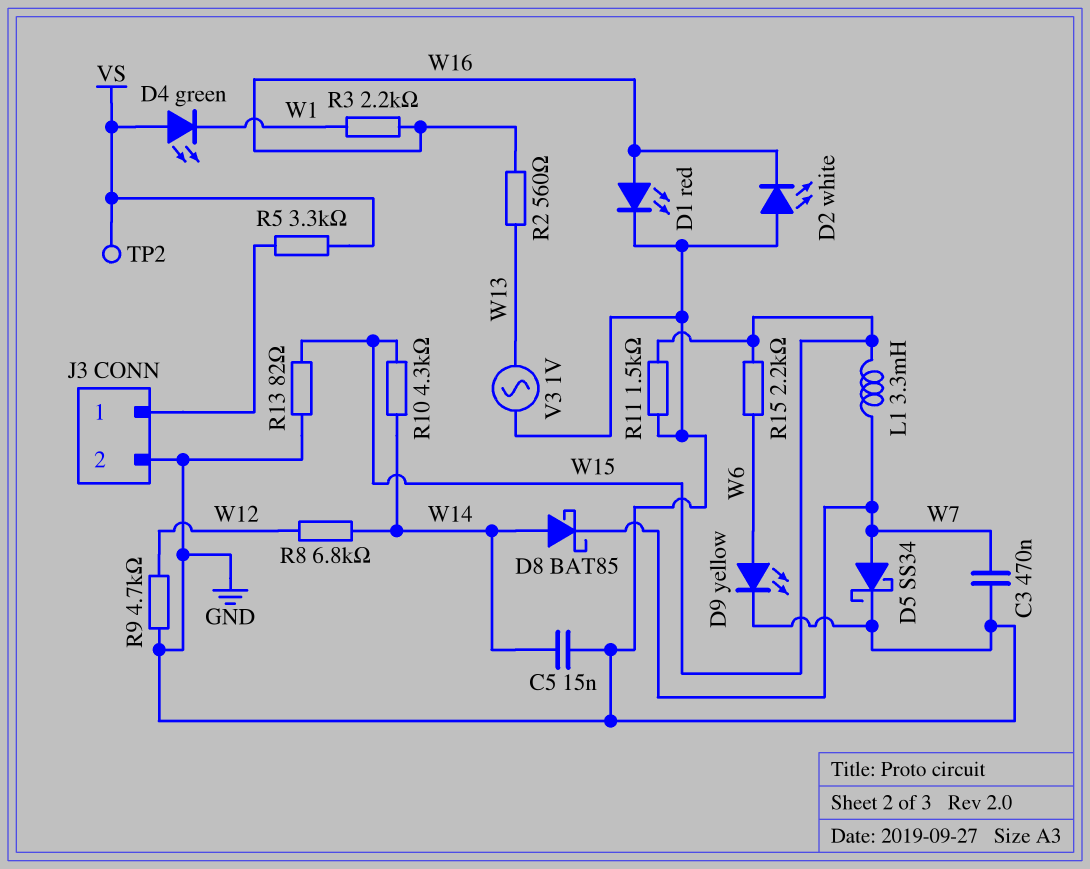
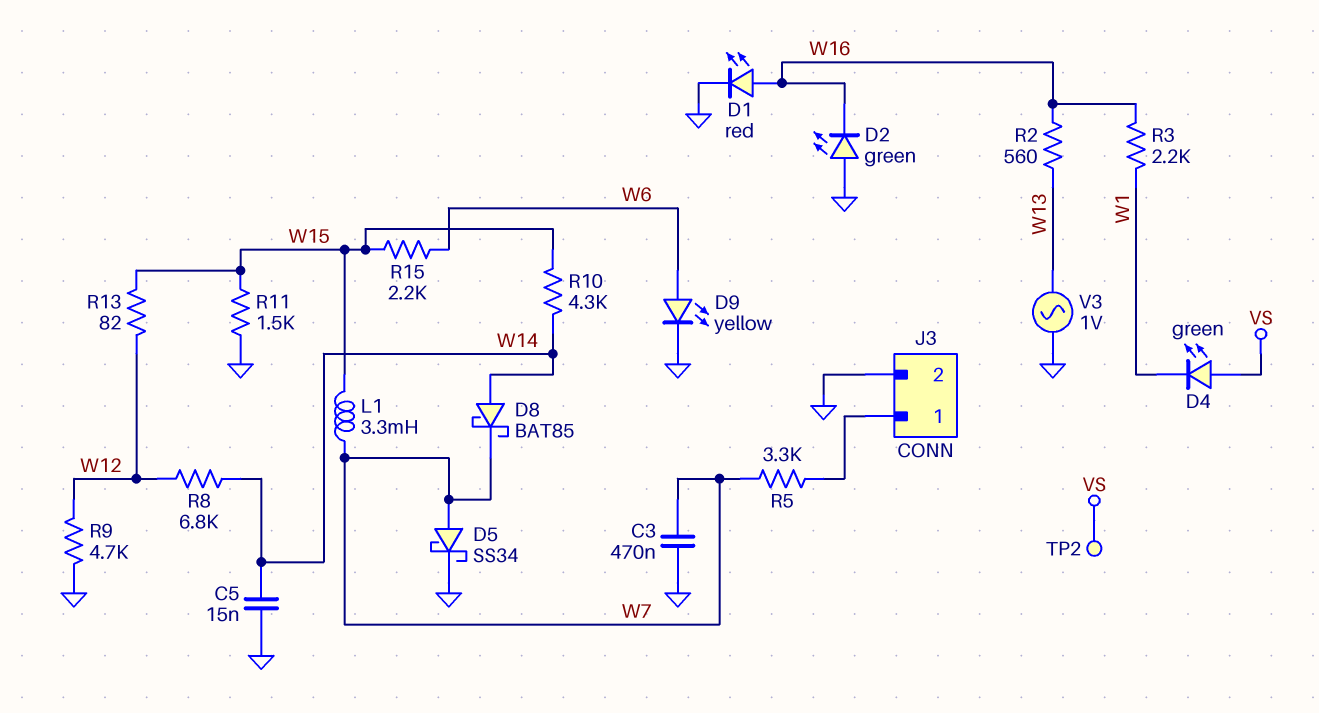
D2: LED white (A GND, K W16) -> LED green (A GND, K W16)
R5: 3.3k (J3/1, VS) -> 3.3k (J3/1, W7)
R13: 82 (GND, W15) -> 82 (W12, W15)

